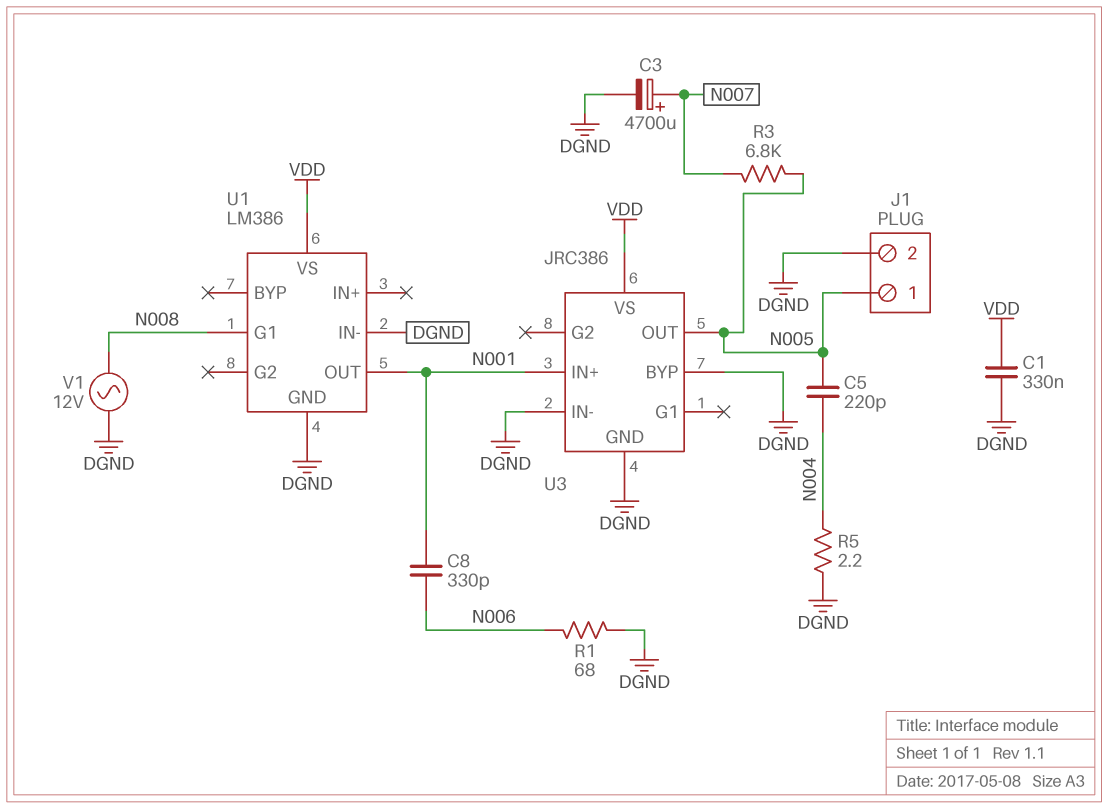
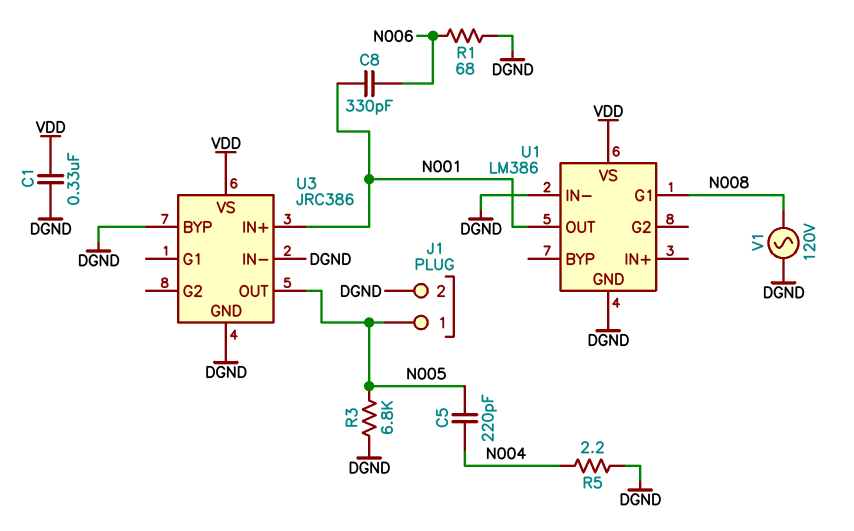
C3: 4700uF (plus N007, minus DGND) -> none
R3: 6.8k (N005, N007) -> 6.8k (DGND, N005)
V1: AC 12V (DGND, N008) -> AC 120V (DGND, N008)

